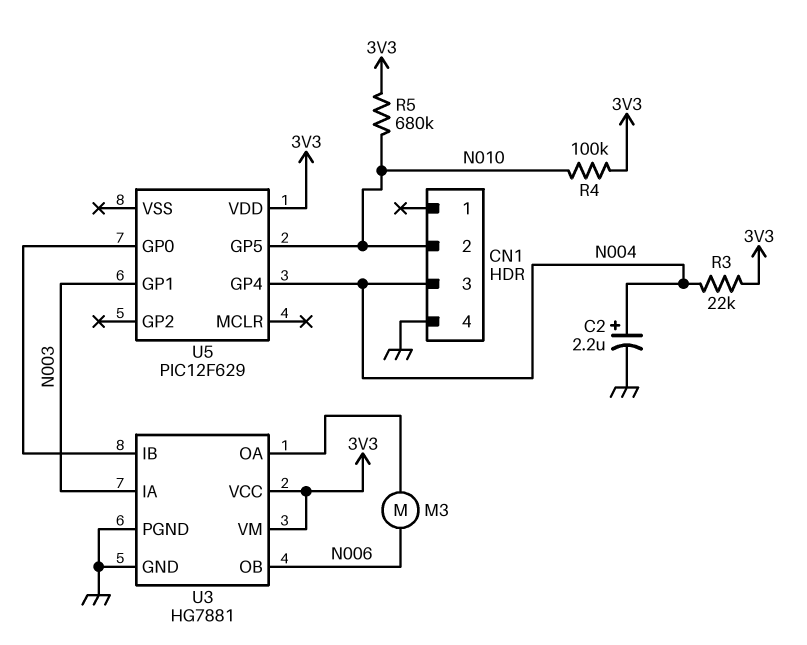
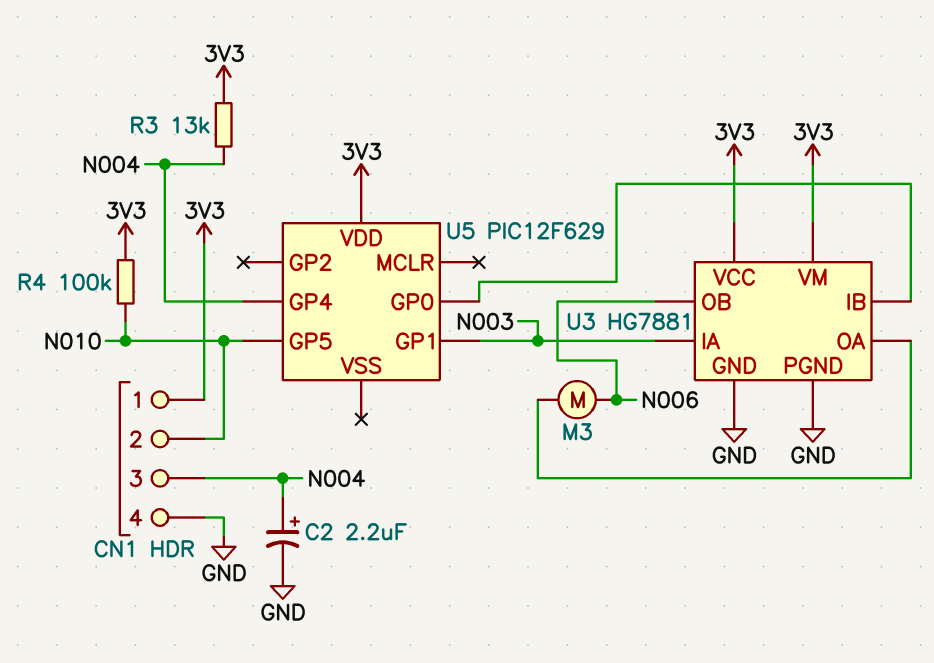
CN1 pin 1: none -> 3V3
R3: 22k (3V3, N004) -> 13k (3V3, N004)
R5: 680k (3V3, N010) -> none

